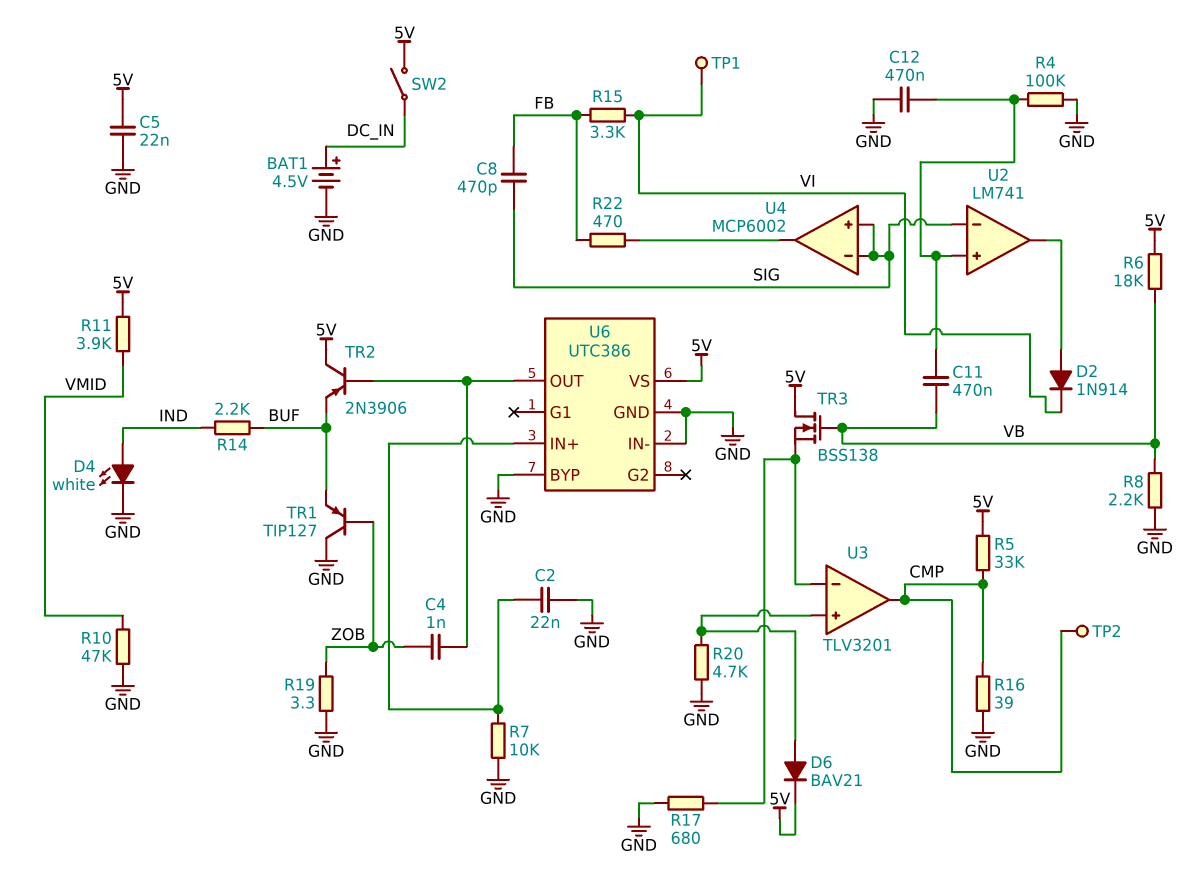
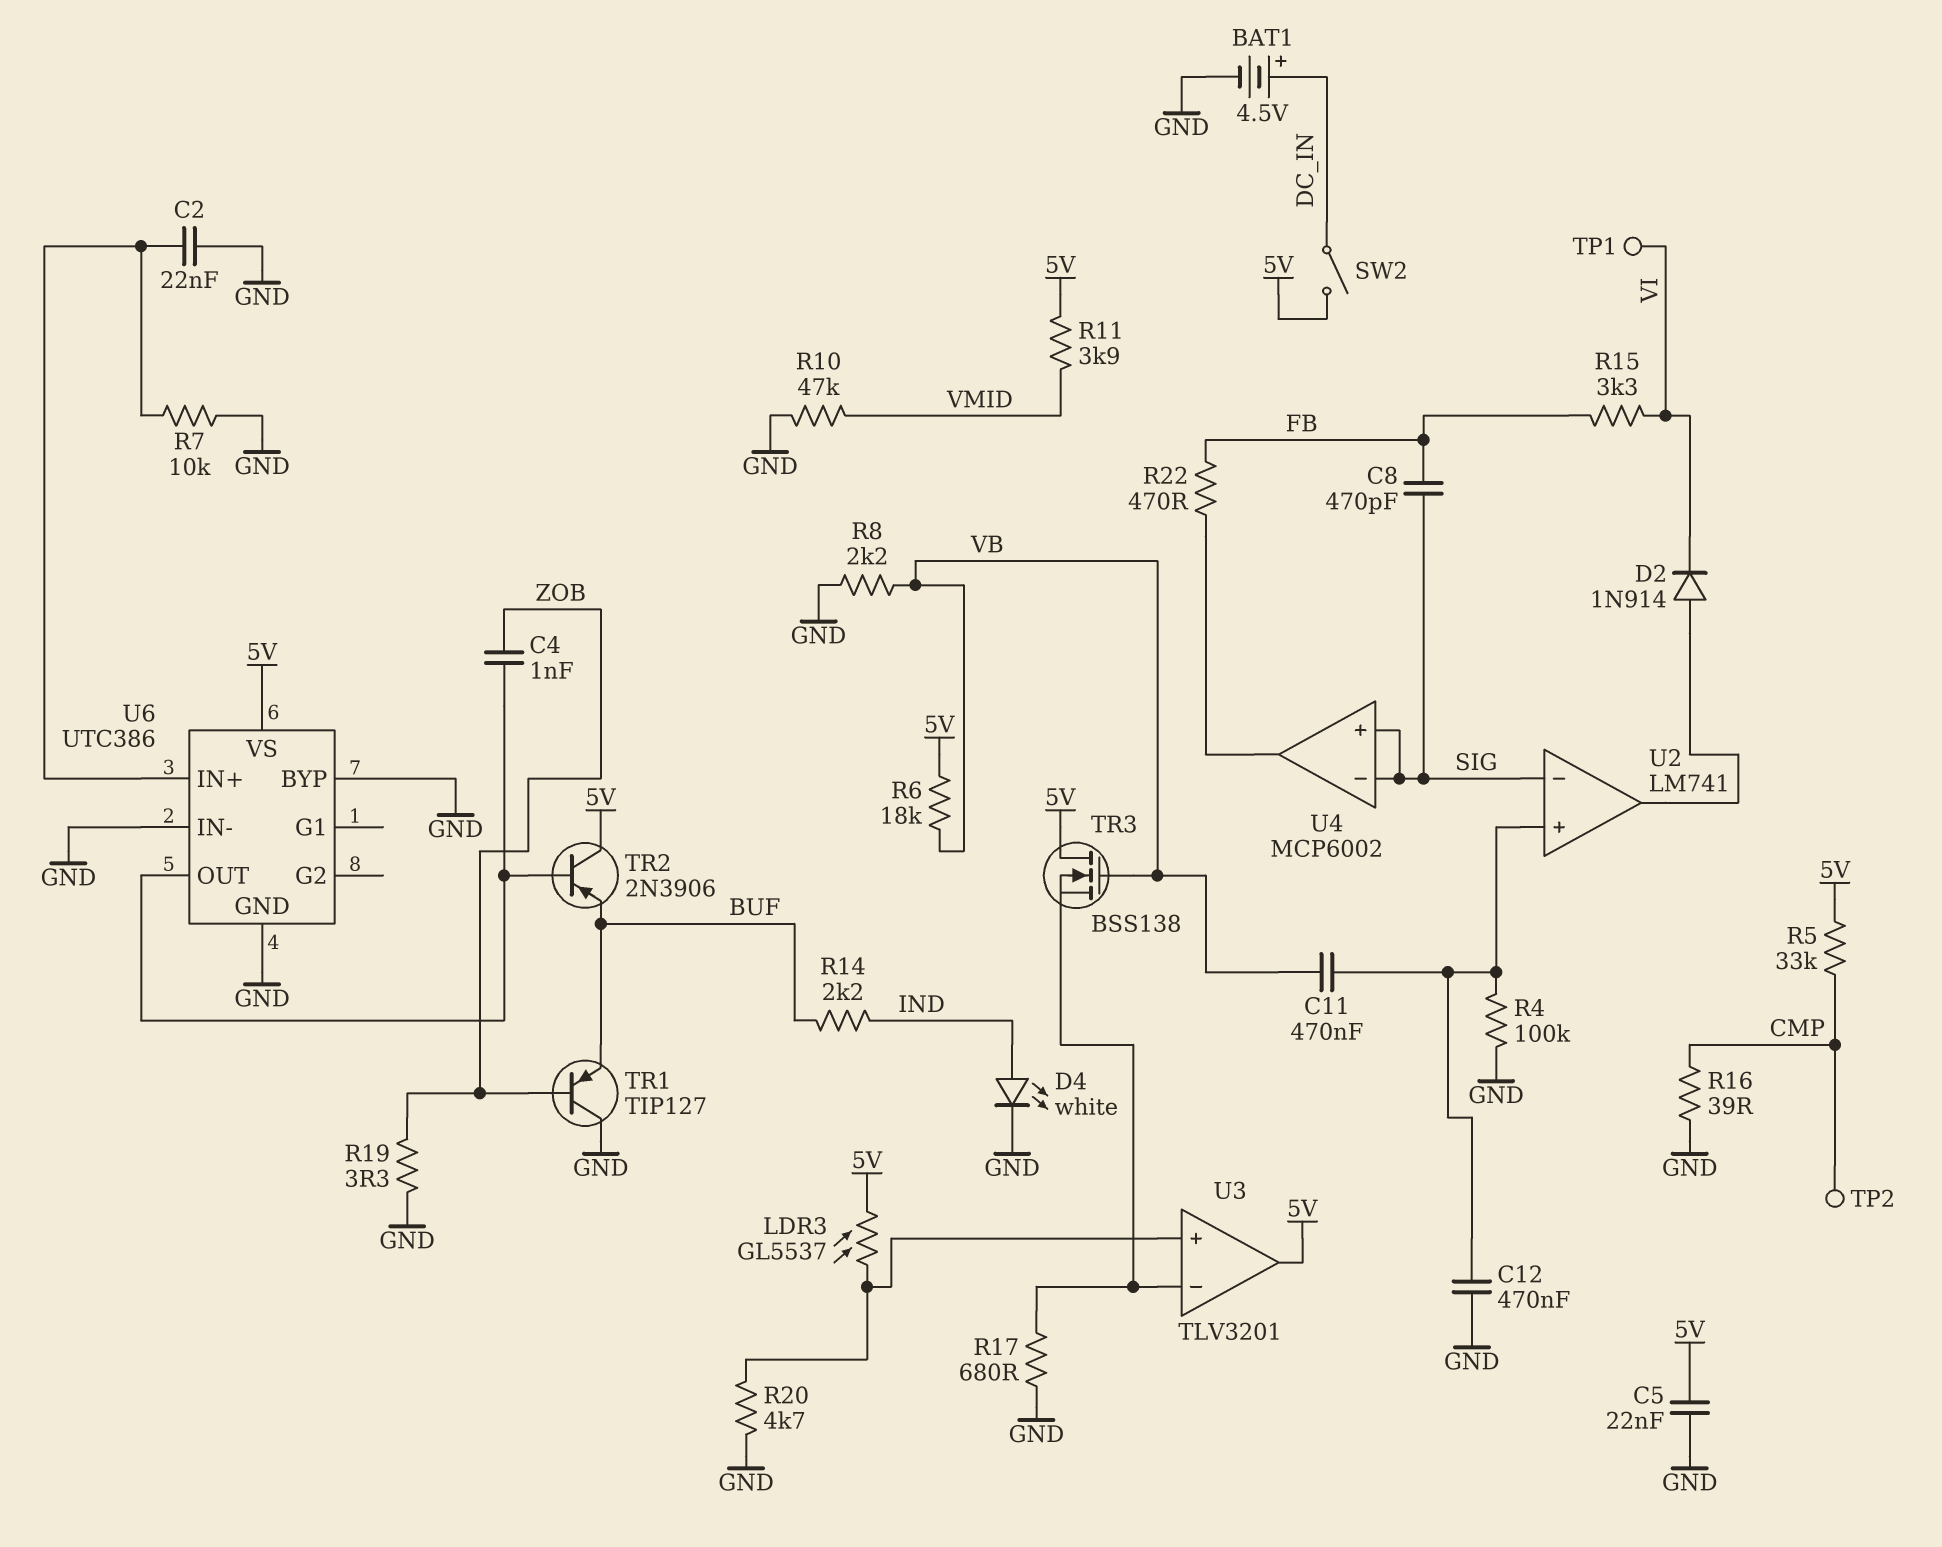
D6: diode BAV21 (A U3/in+, K 5V) -> none
LDR3: none -> GL5537 (5V, U3/in+)
U3 pin out: CMP -> 5V

